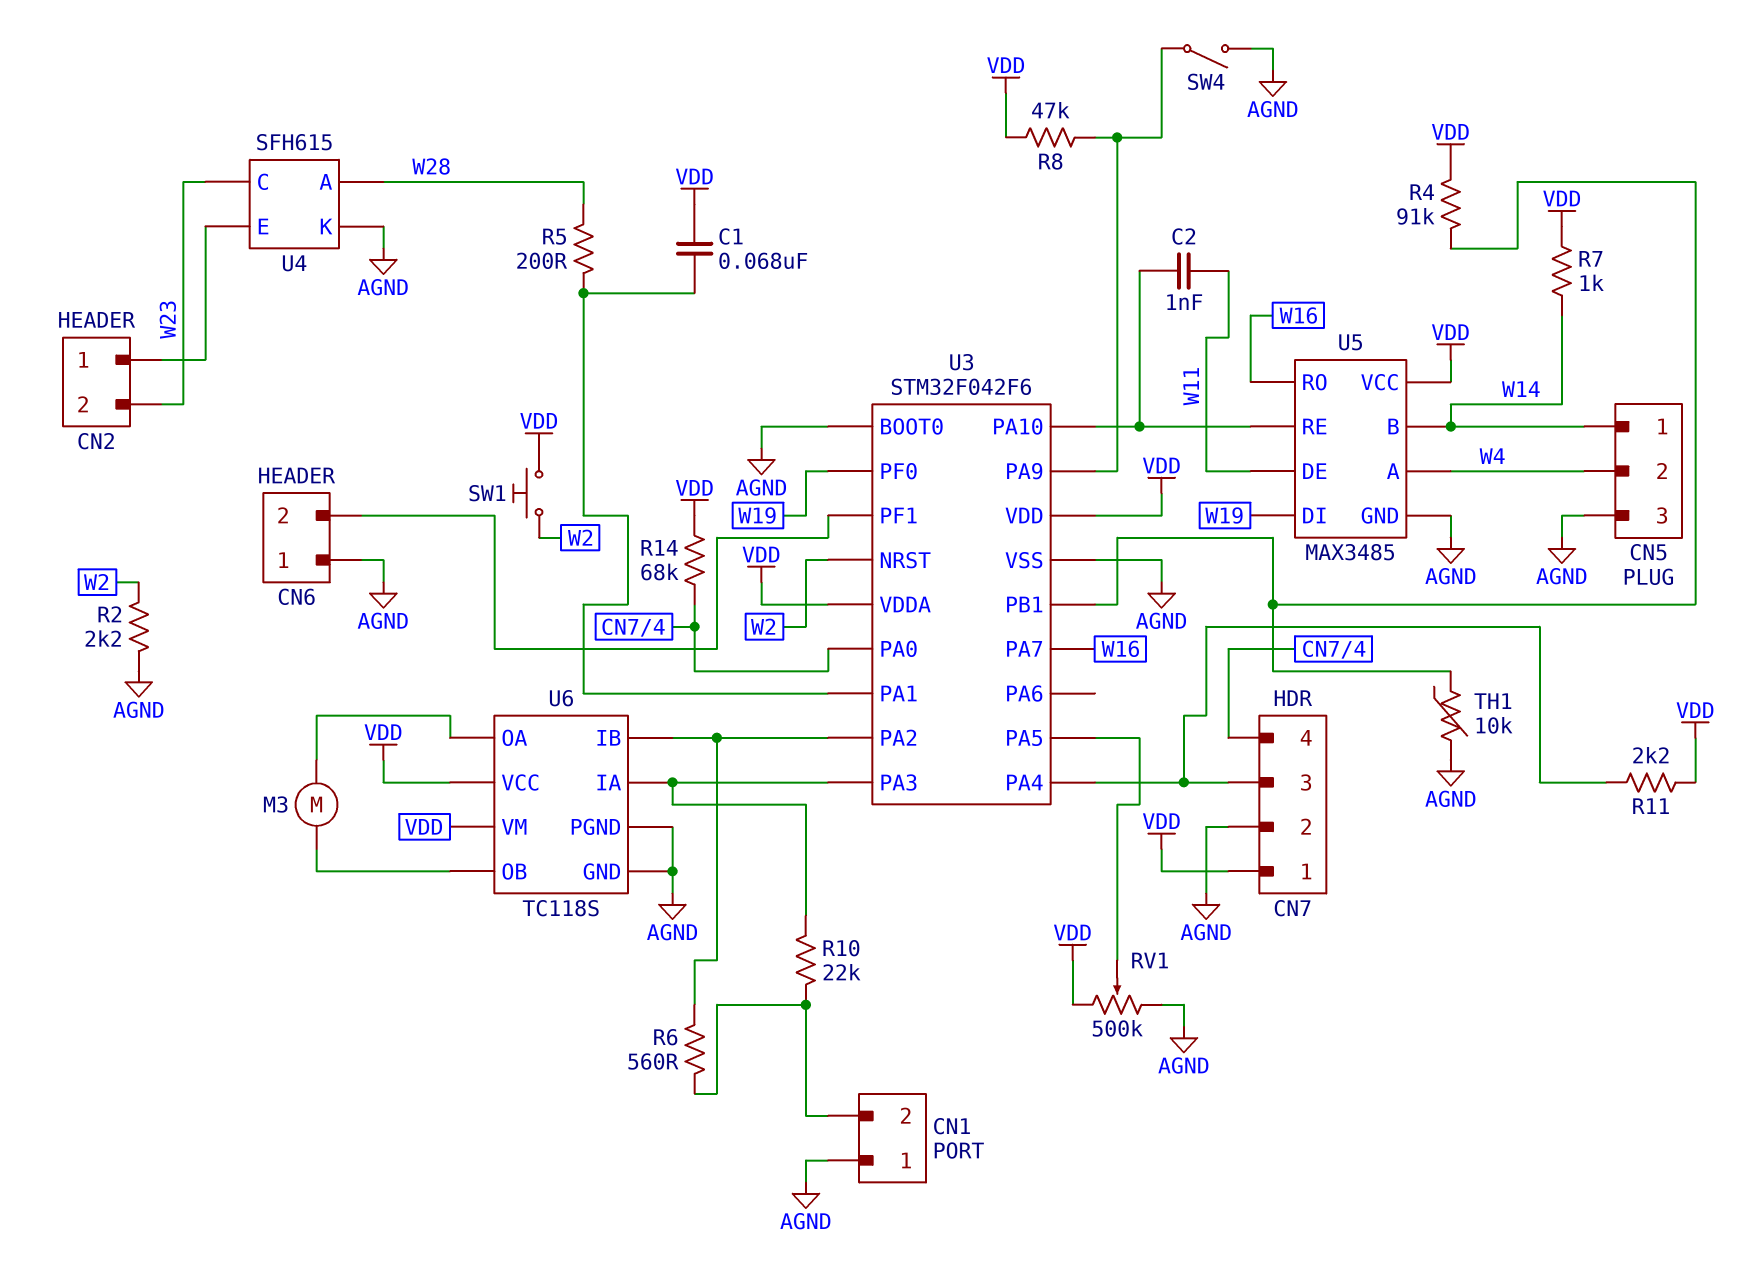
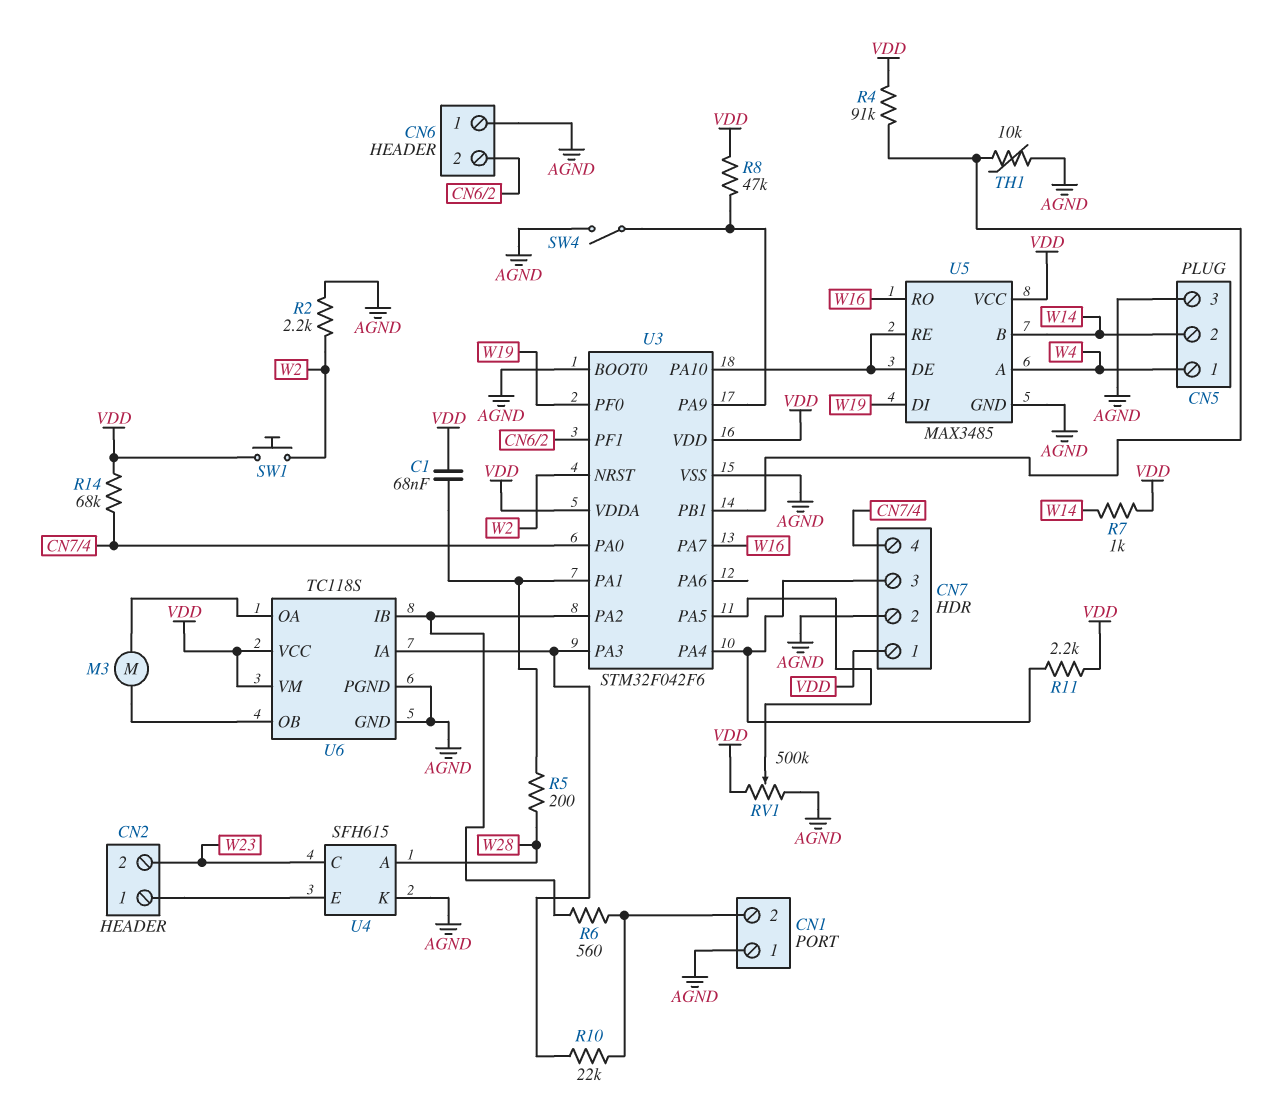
C2: 1nF (U3/PA10, W11) -> none
CN5 pin 1: W14 -> W4
CN5 pin 2: W4 -> W14
U5 pin DE: W11 -> U3/PA10

